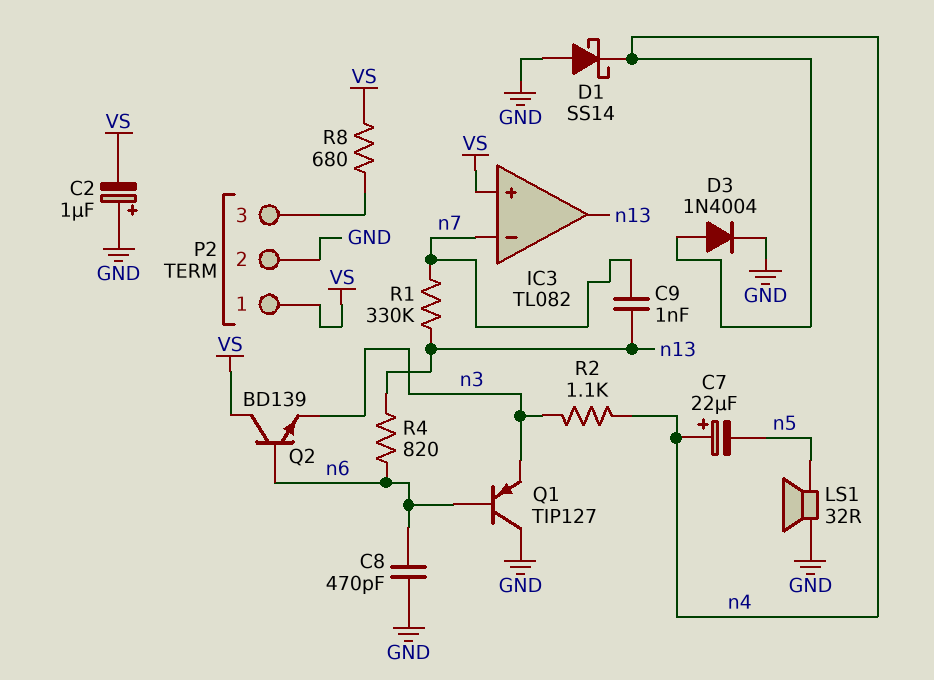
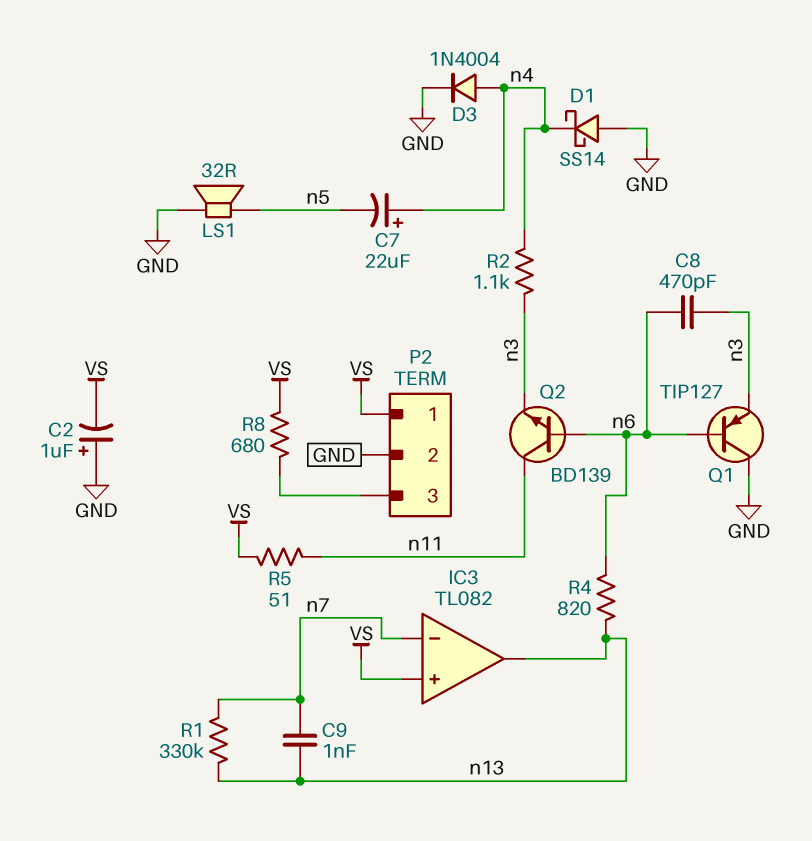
C8: 470pF (GND, n6) -> 470pF (n3, n6)
Q2: NPN BD139 (B n6, C VS, E n3) -> NPN BD139 (B n6, C n11, E n3)
R5: none -> 51 (VS, n11)

